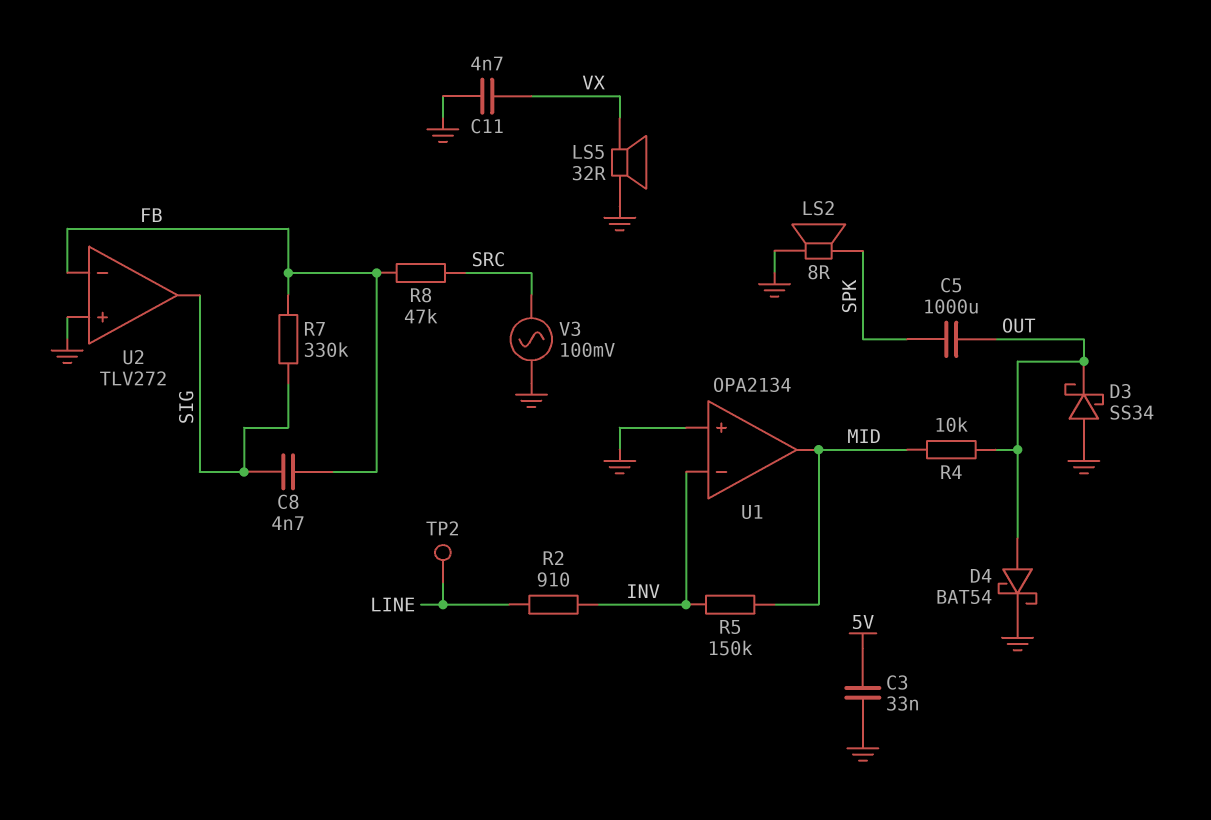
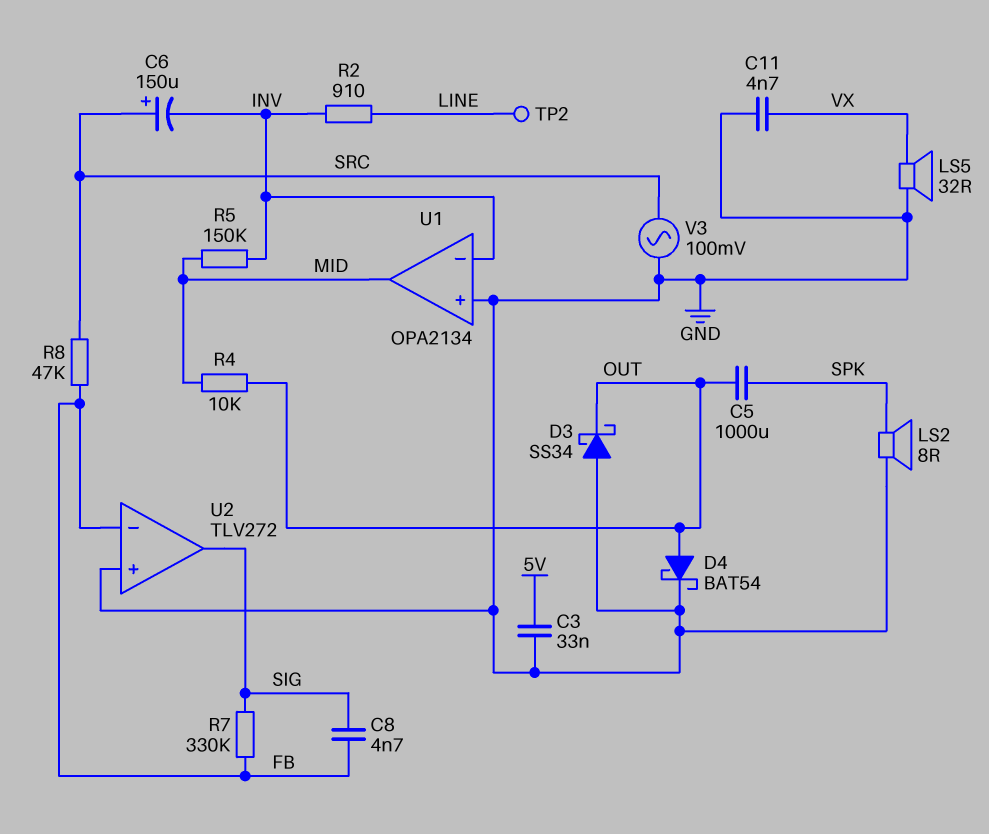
C6: none -> 150uF (plus SRC, minus INV)

